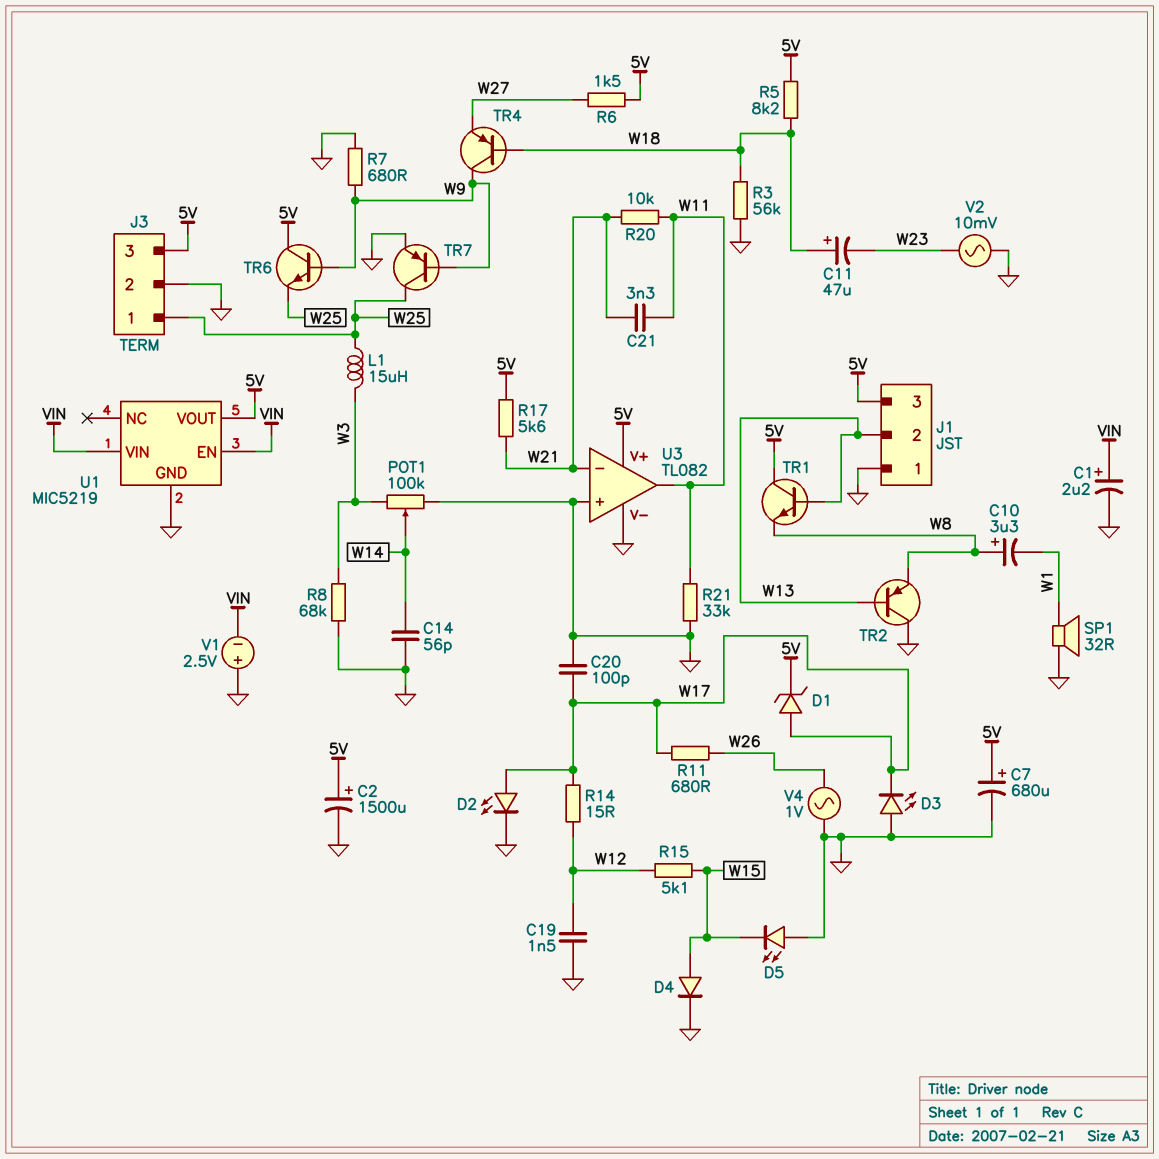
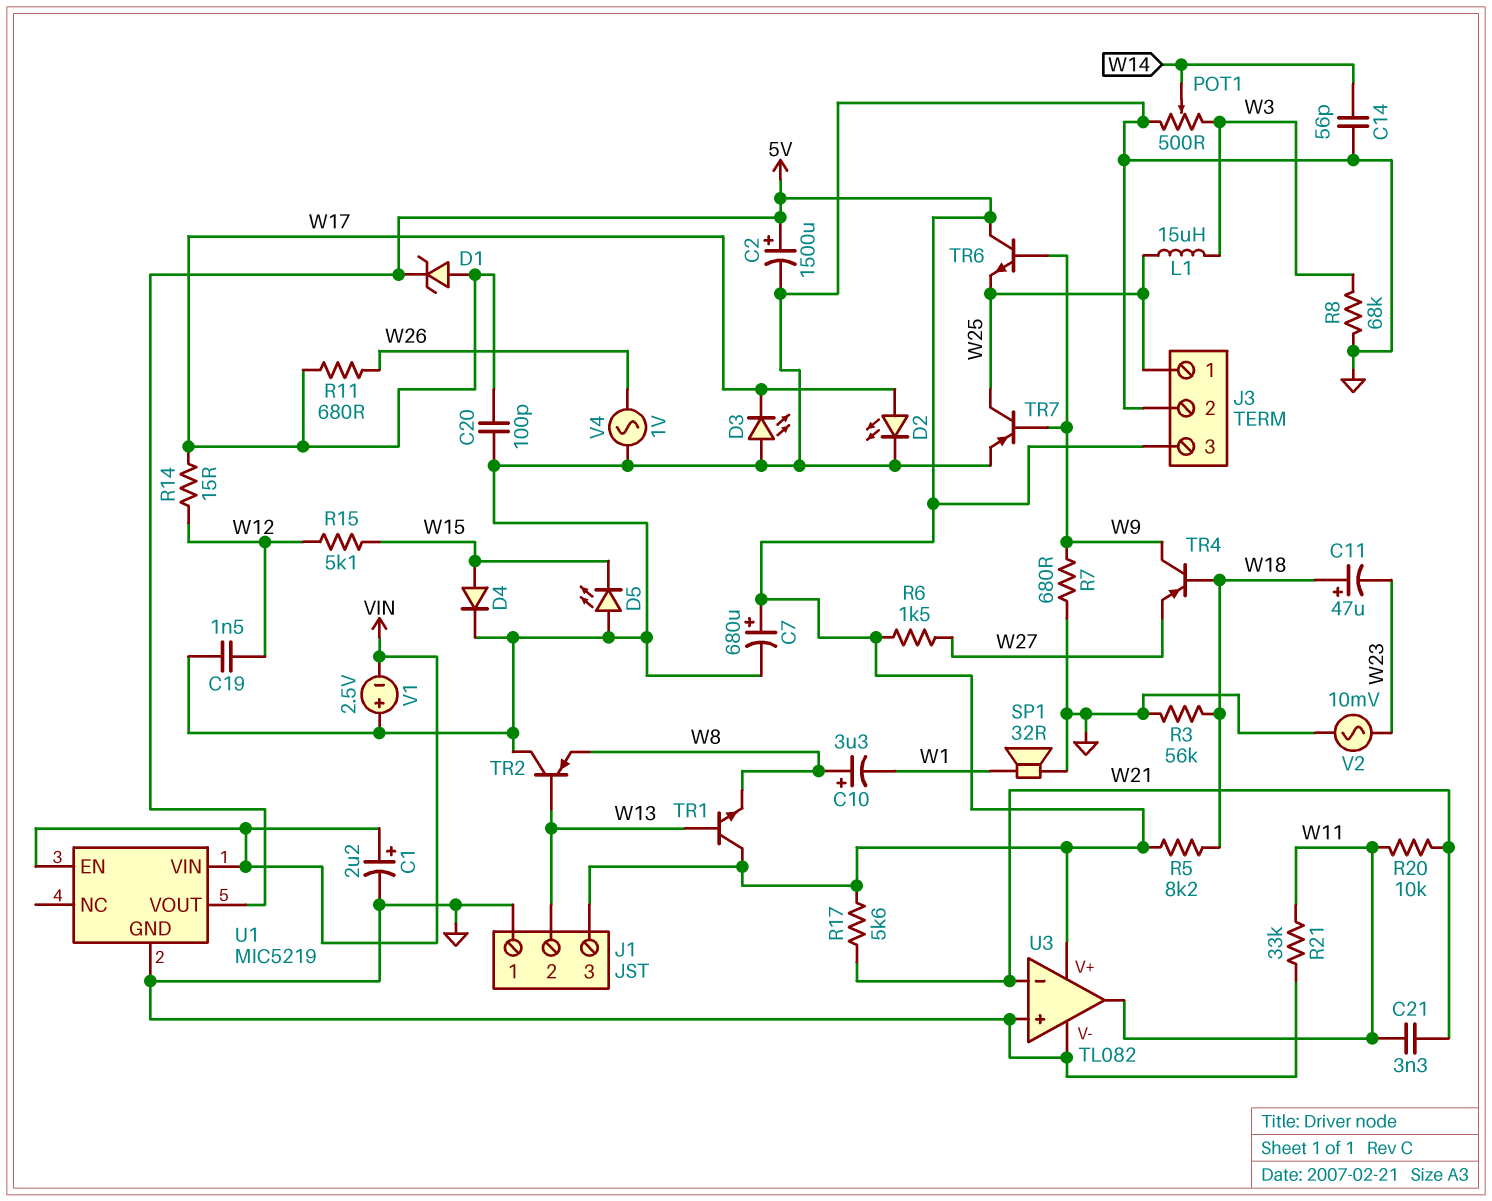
POT1: 100k (GND, W3, wiper W14) -> 500 (GND, W3, wiper W14)

